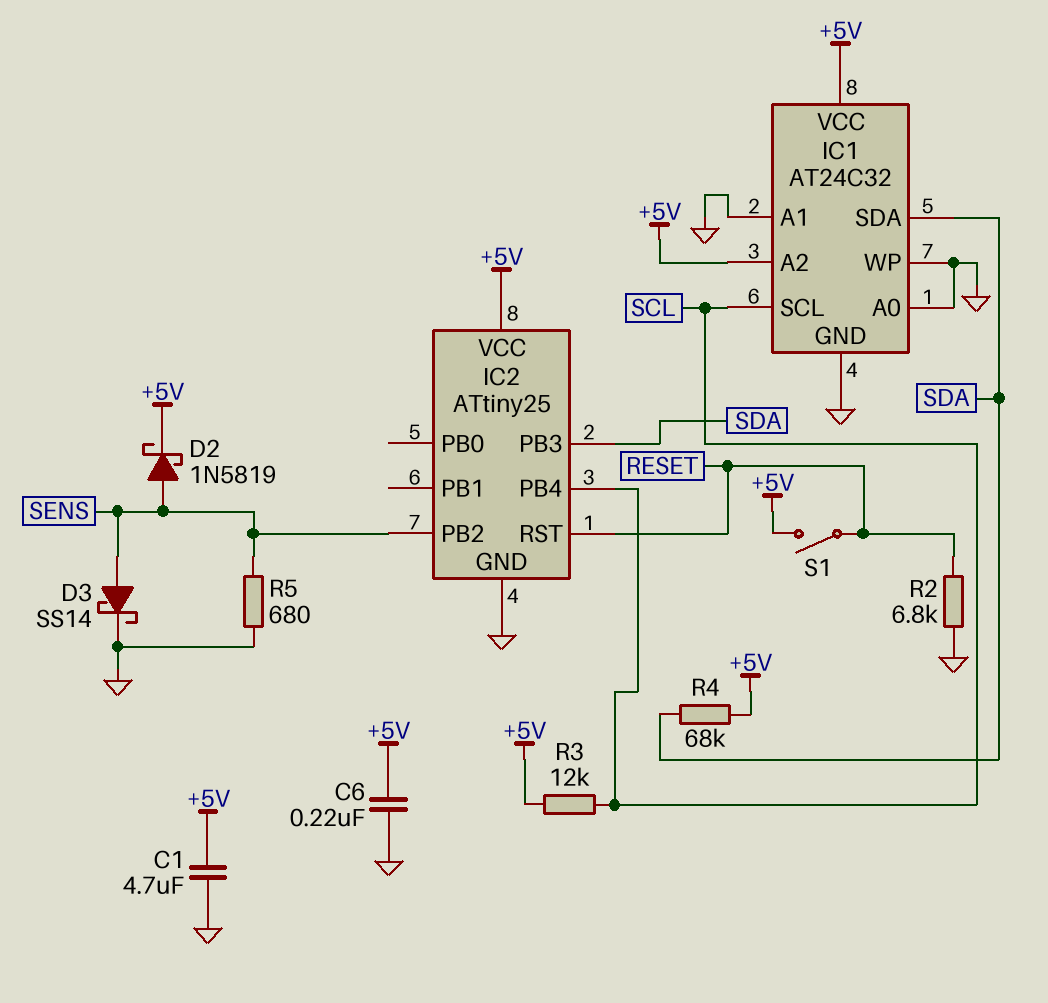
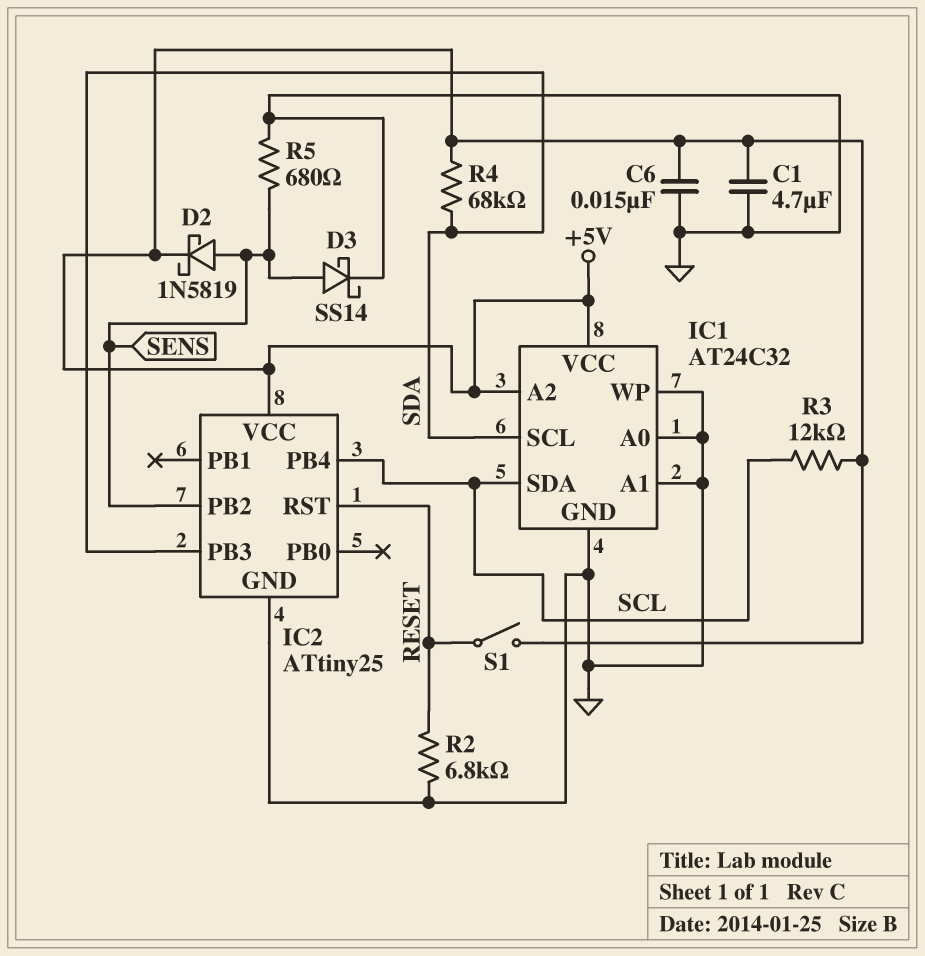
C6: 220nF (+5V, GND) -> 15nF (+5V, GND)
IC1 pin SCL: SCL -> SDA
IC1 pin SDA: SDA -> SCL

